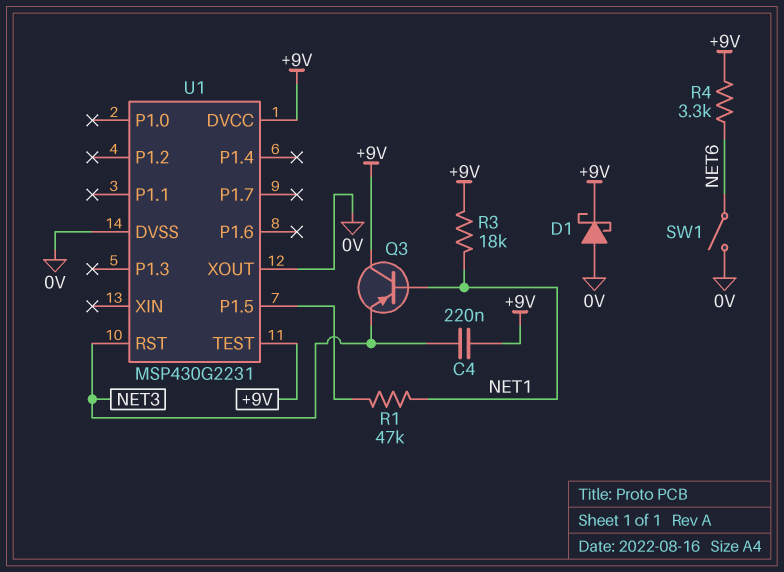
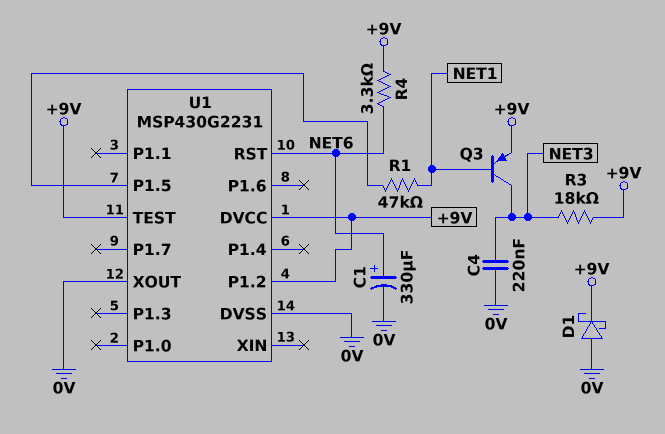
C1: none -> 330uF (plus NET6, minus 0V)
C4: 220nF (+9V, NET3) -> 220nF (0V, NET3)
Q3: PNP (B NET1, C +9V, E NET3) -> PNP (B NET1, C NET3, E +9V)
R3: 18k (+9V, NET1) -> 18k (+9V, NET3)
SW1: switch (0V, NET6) -> none
U1 pin P1.2: none -> +9V
U1 pin RST: NET3 -> NET6

